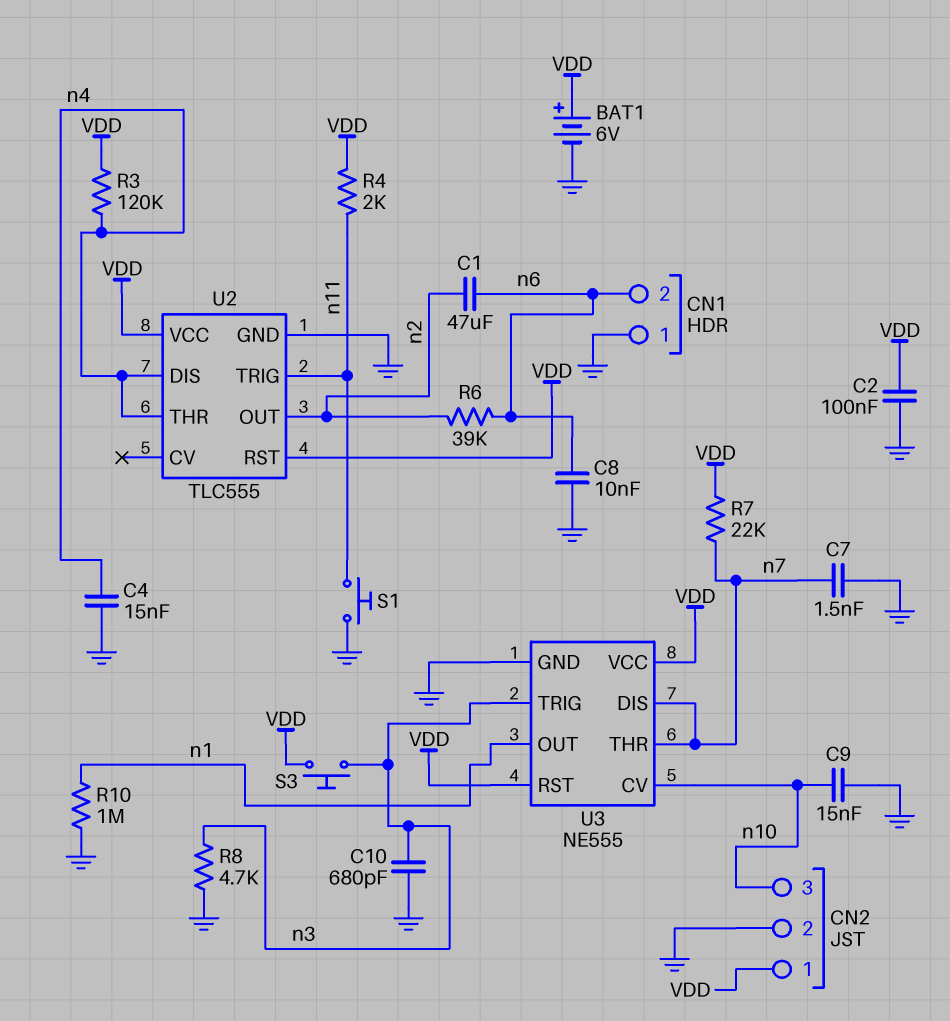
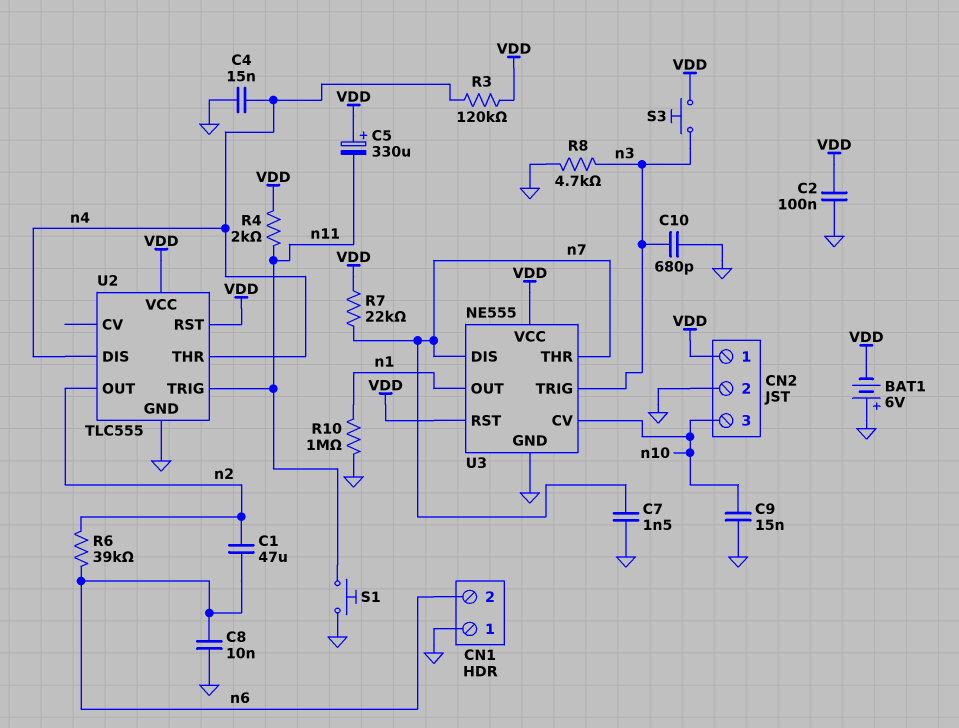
BAT1: 6V (plus VDD, minus GND) -> 6V (plus GND, minus VDD)
C5: none -> 330uF (plus VDD, minus n11)

